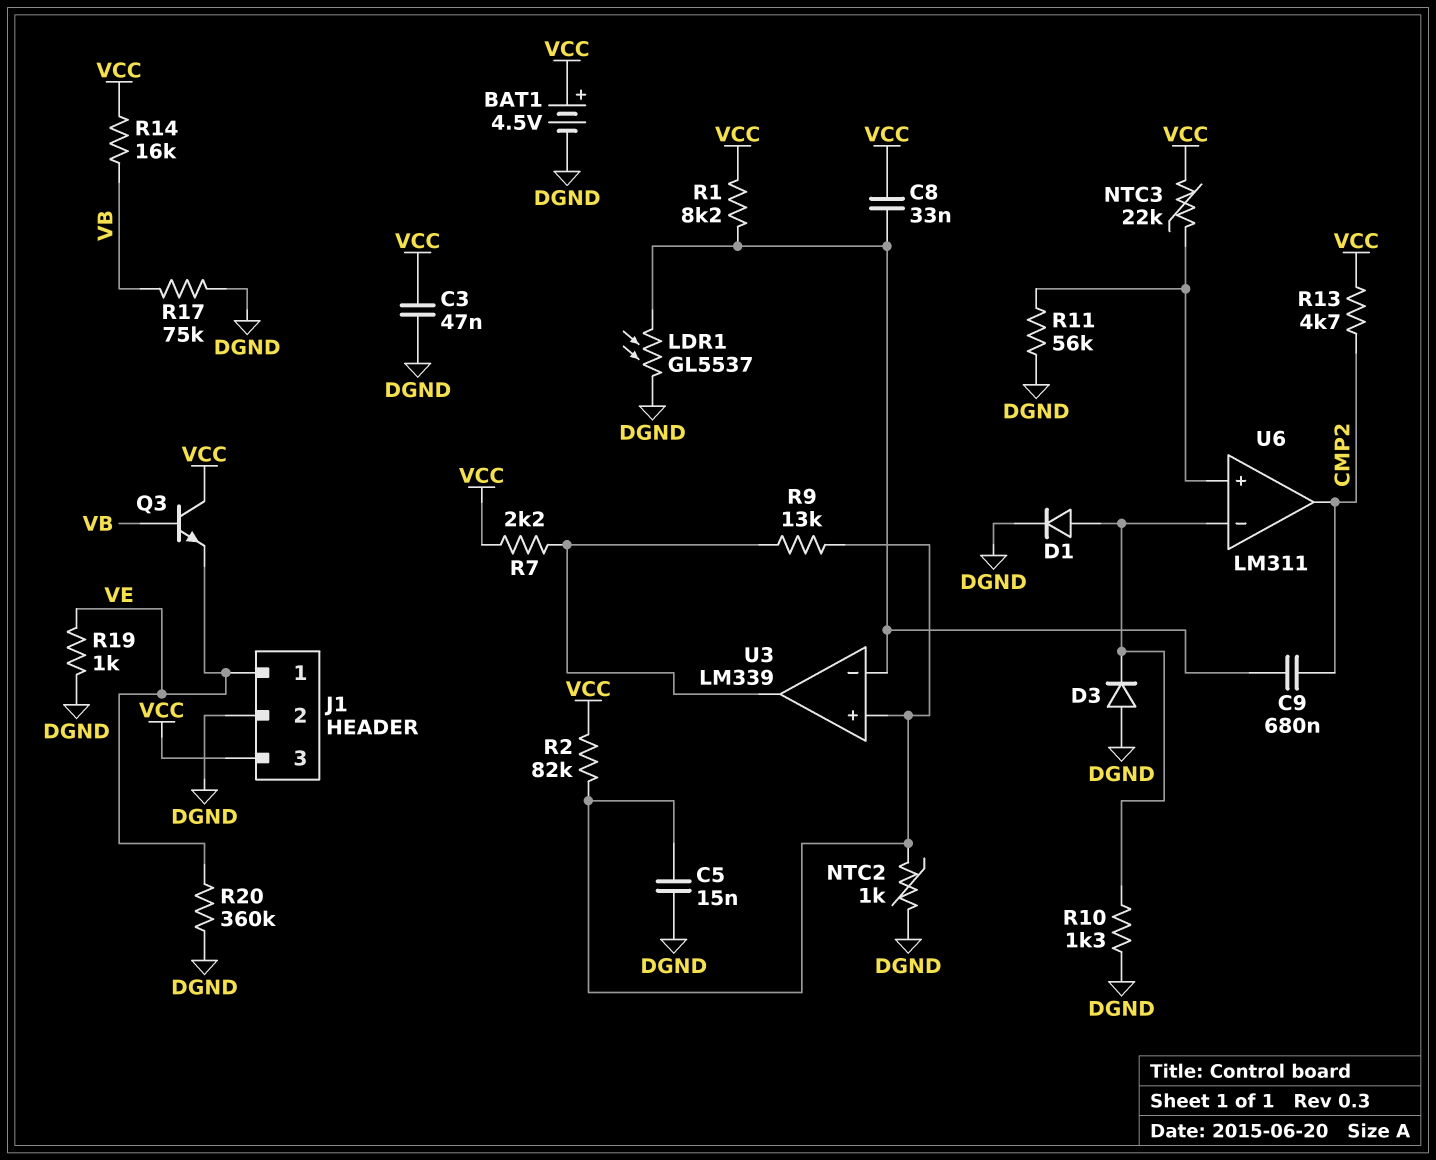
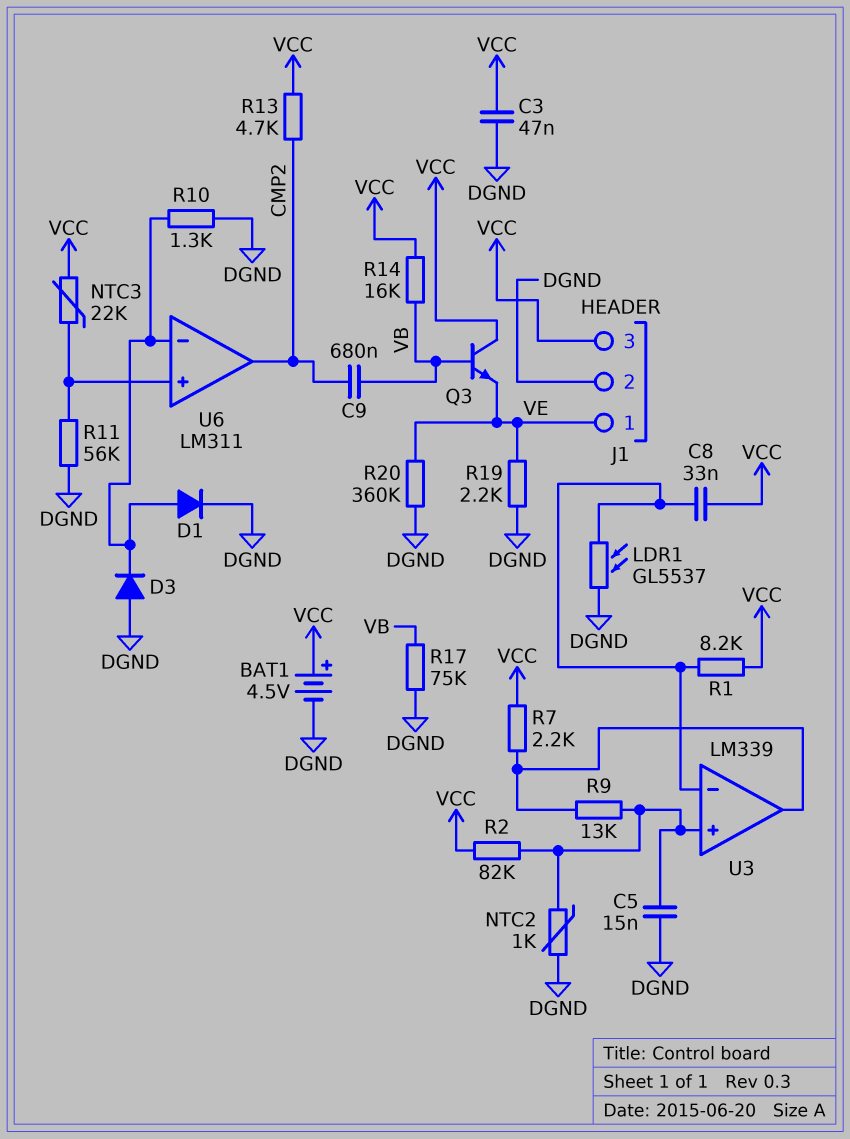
C9: 680nF (CMP2, U3/in-) -> 680nF (CMP2, VB)
R19: 1k (DGND, VE) -> 2.2k (DGND, VE)

